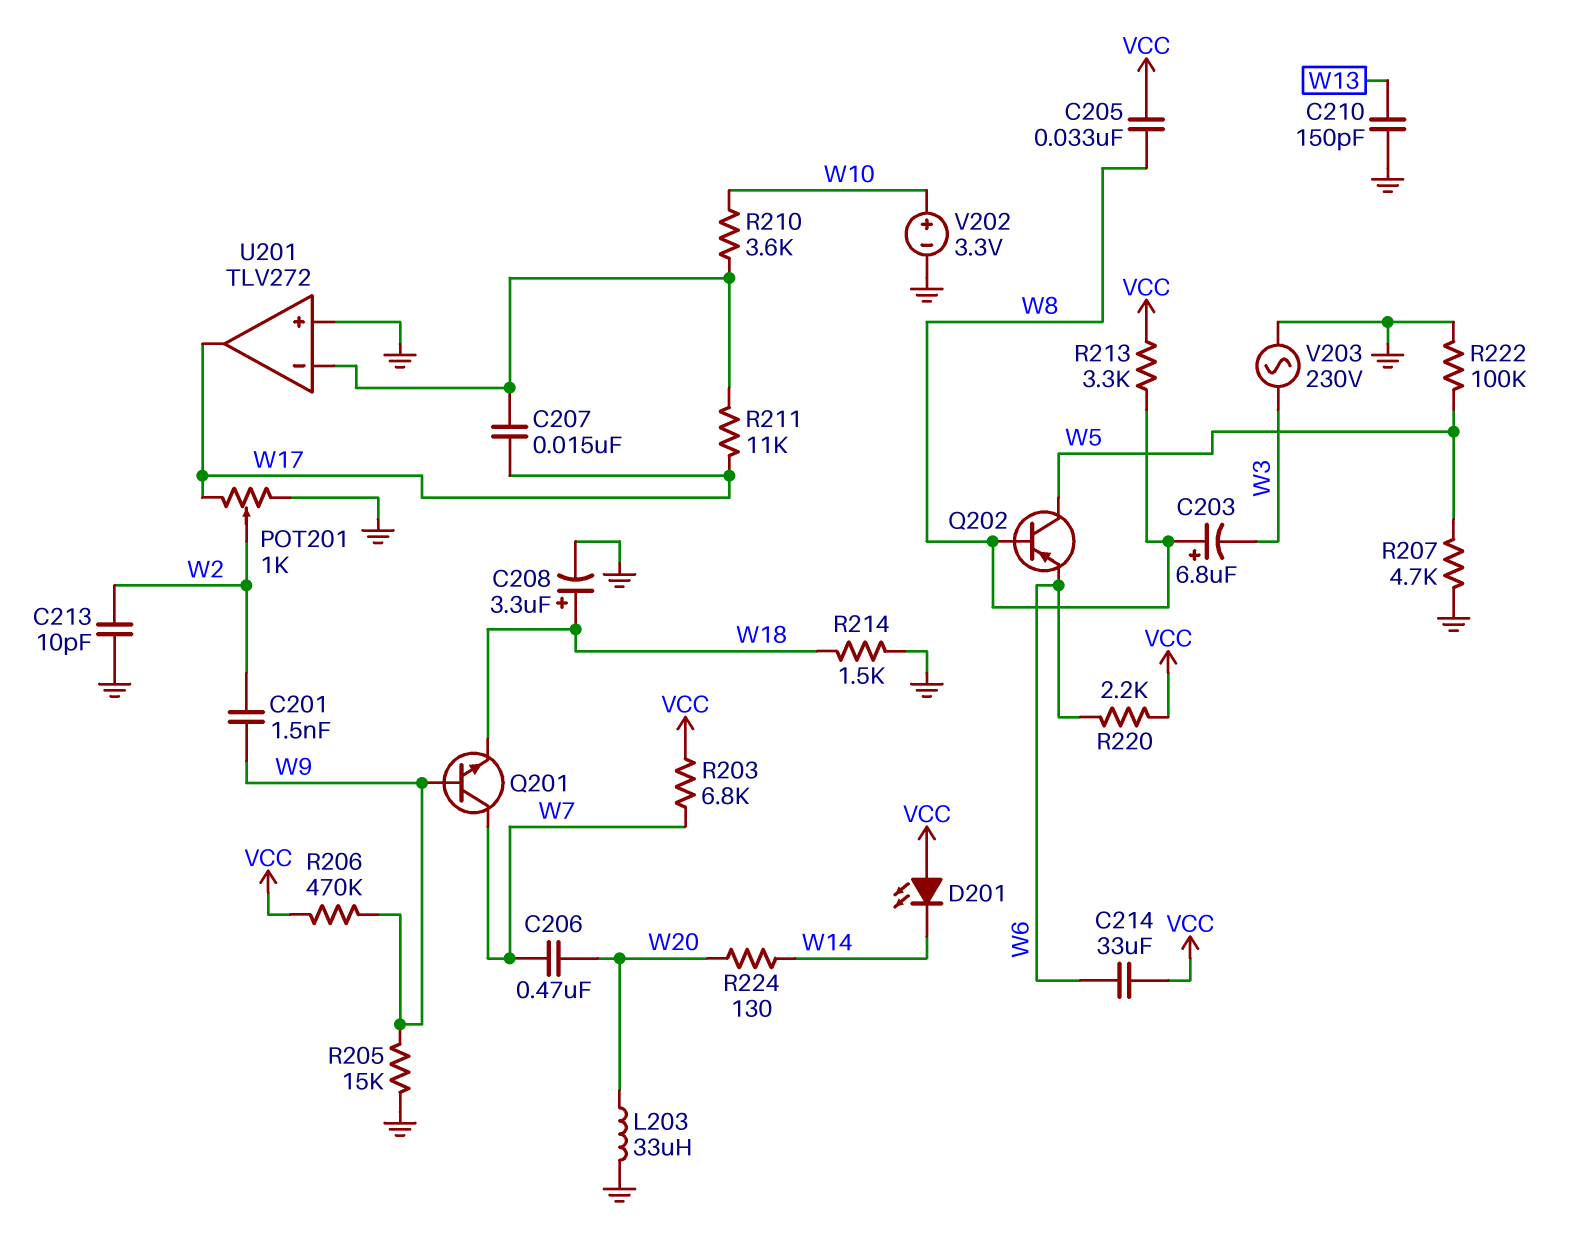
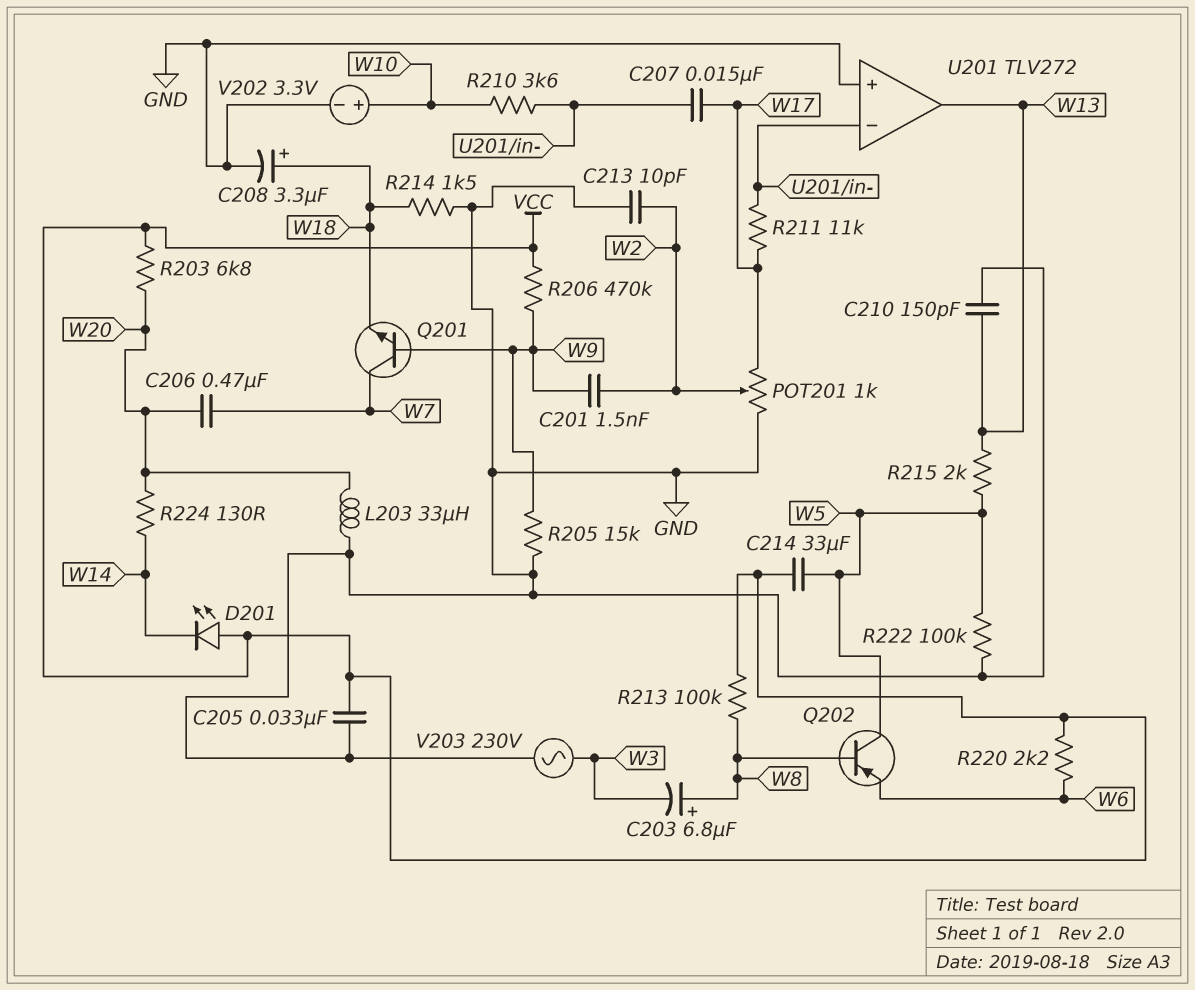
C205: 33nF (VCC, W8) -> 33nF (GND, VCC)
C214: 33uF (VCC, W6) -> 33uF (VCC, W5)
R203: 6.8k (VCC, W7) -> 6.8k (VCC, W20)
R207: 4.7k (GND, W5) -> none
R213: 3.3k (VCC, W8) -> 100k (VCC, W8)
R215: none -> 2k (W5, W13)
U201 pin out: W17 -> W13

